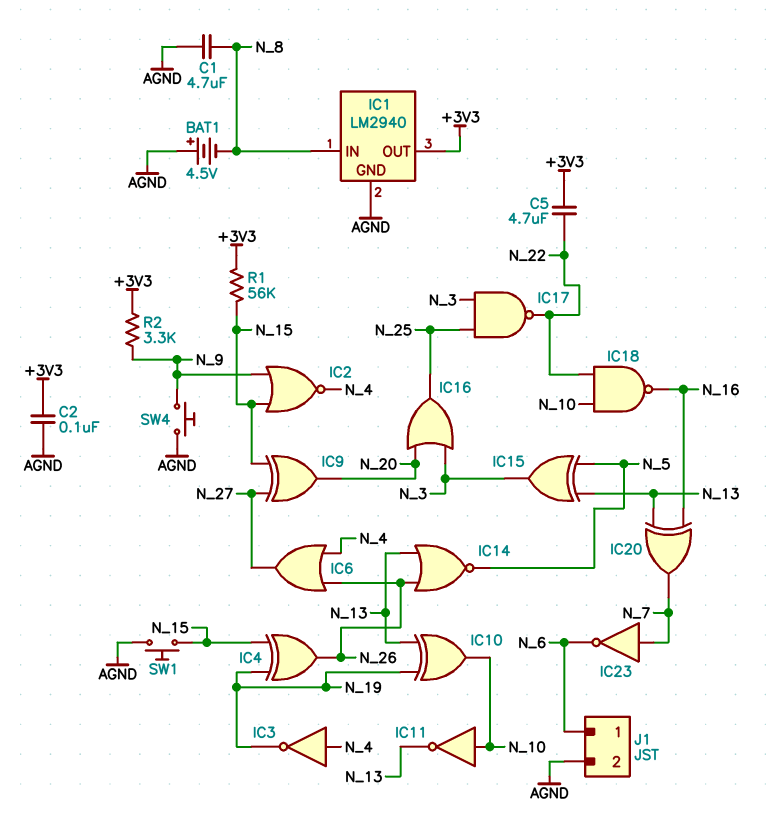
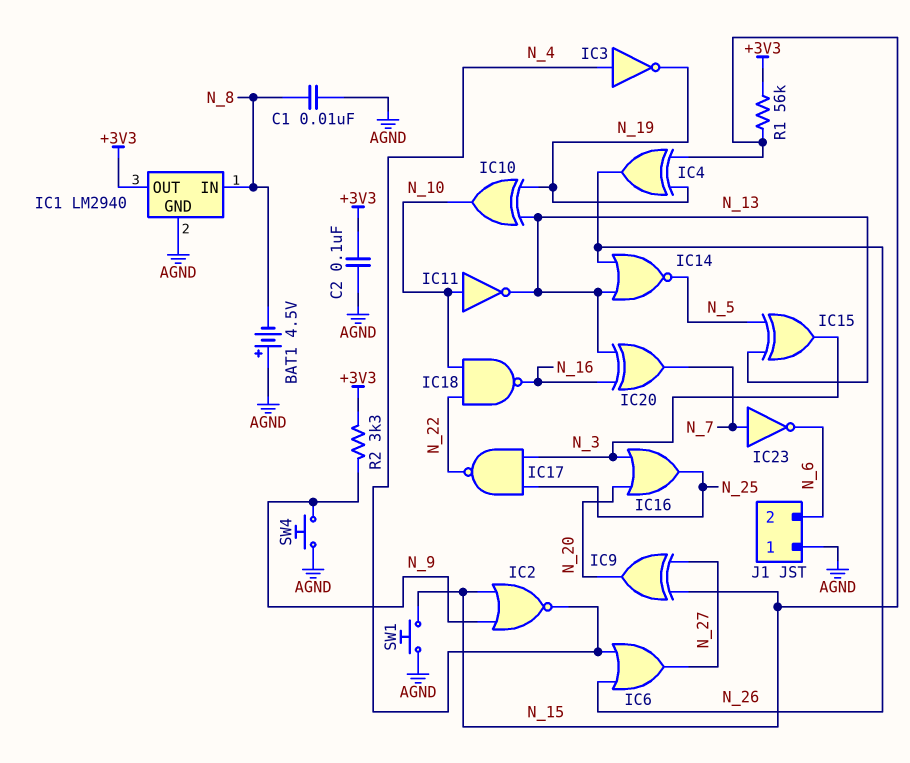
C1: 4.7uF (AGND, N_8) -> 10nF (AGND, N_8)
C5: 4.7uF (+3V3, N_22) -> none
J1 pin 1: N_6 -> AGND
J1 pin 2: AGND -> N_6

